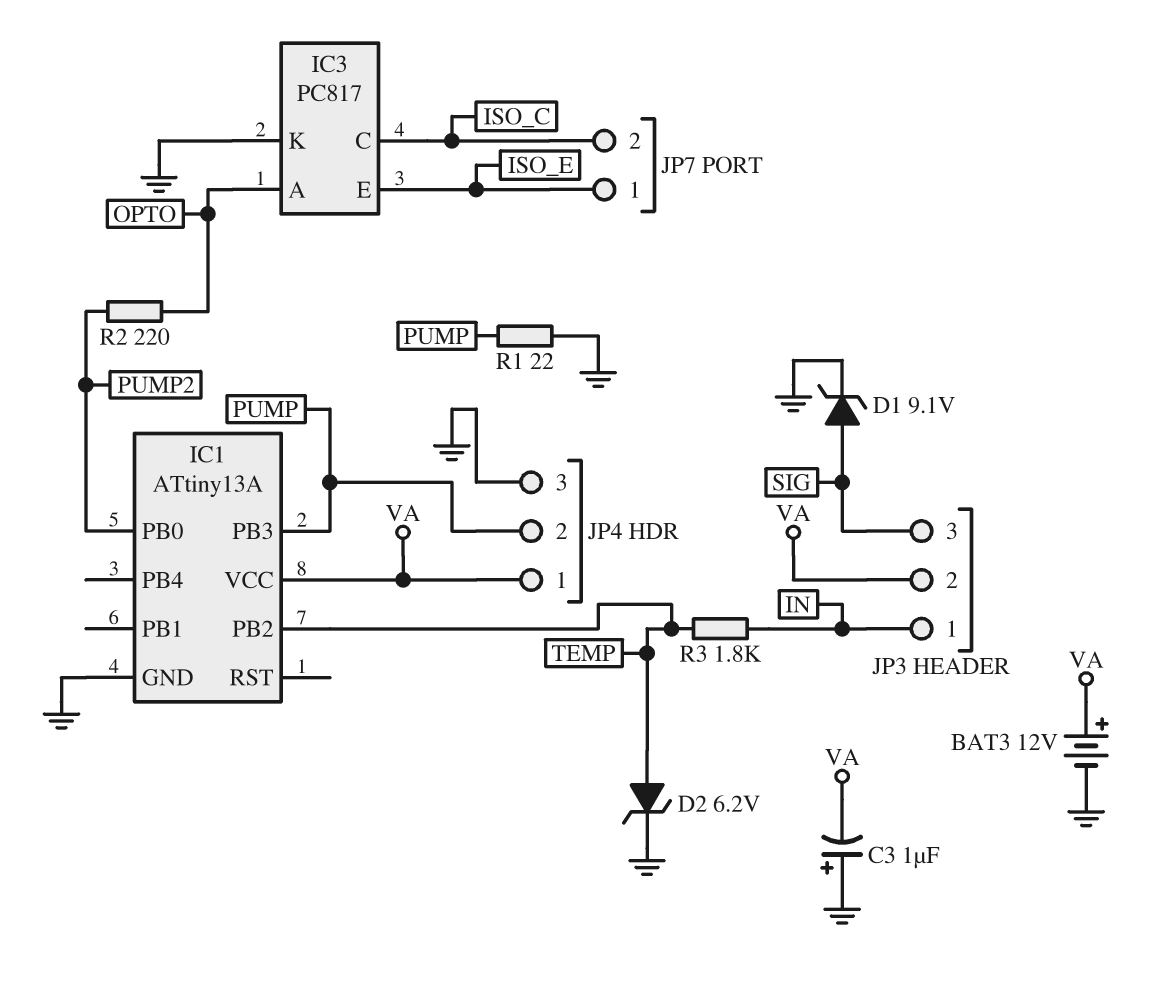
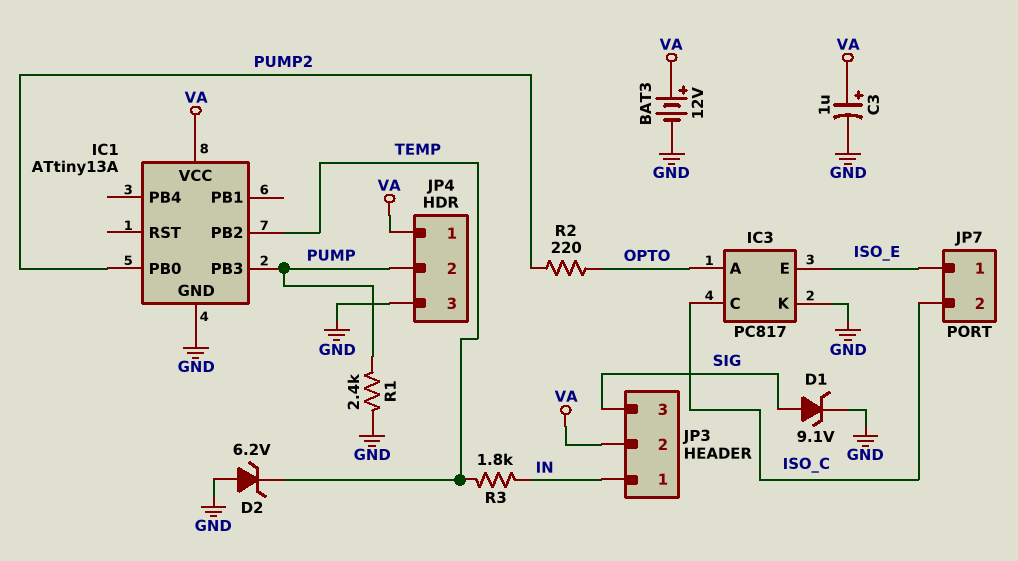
C3: 1uF (plus GND, minus VA) -> 1uF (plus VA, minus GND)
D2: zener 6.2V (A TEMP, K GND) -> zener 6.2V (A GND, K TEMP)
R1: 22 (GND, PUMP) -> 2.4k (GND, PUMP)

